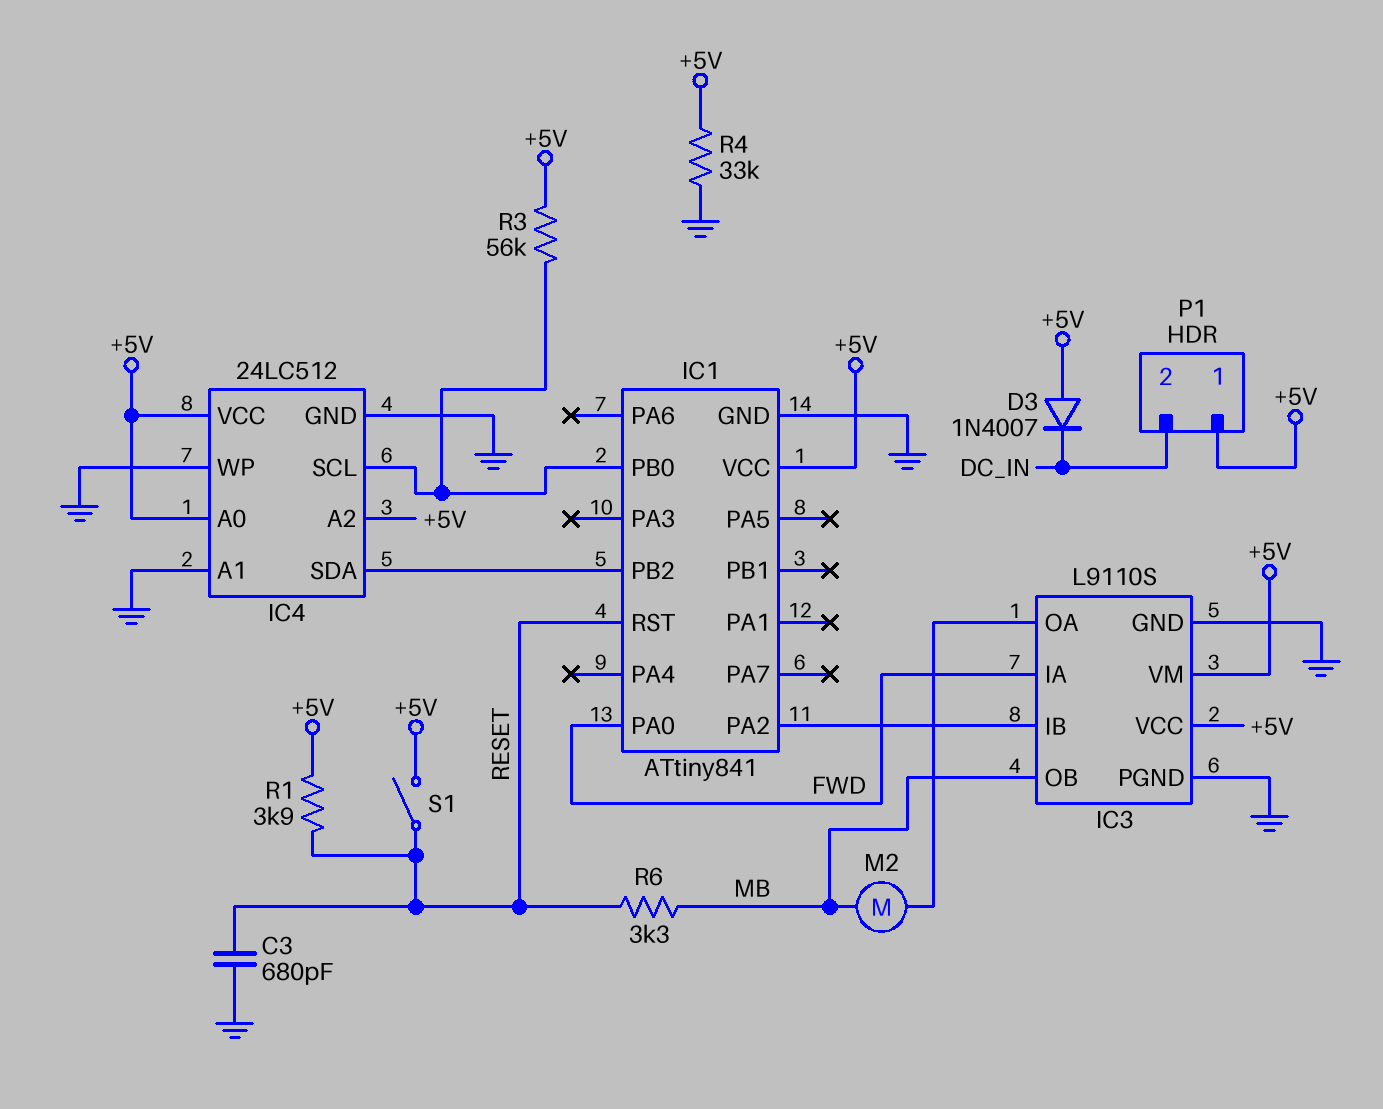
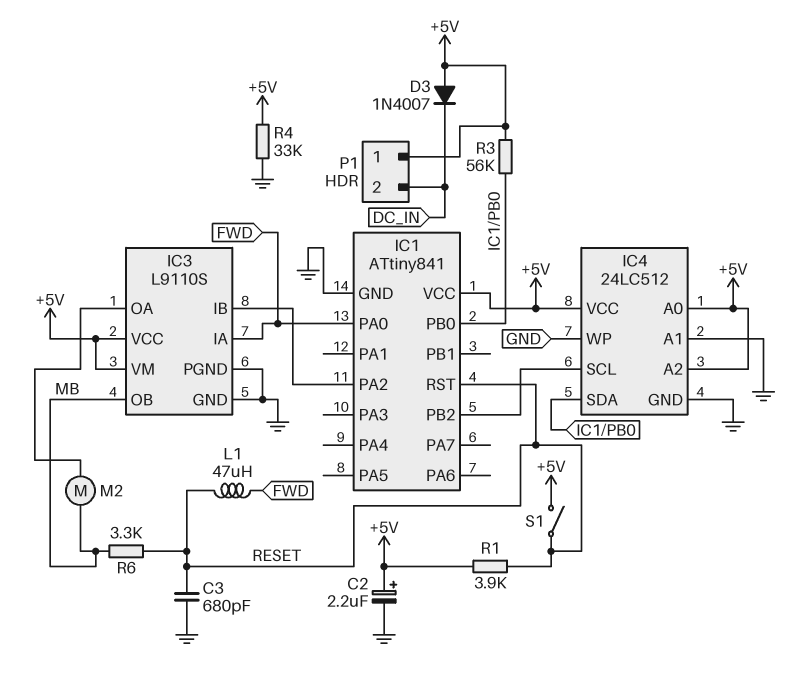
C2: none -> 2.2uF (plus +5V, minus GND)
IC4 pin SCL: IC1/PB0 -> IC1/PB2
IC4 pin SDA: IC1/PB2 -> IC1/PB0
L1: none -> 47uH (FWD, RESET)

